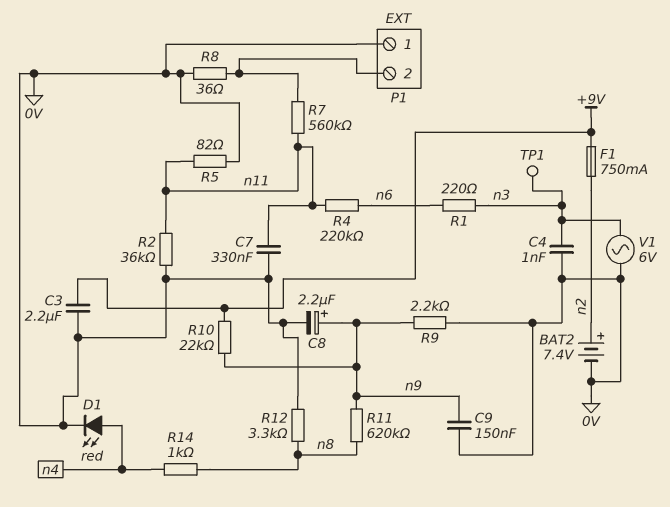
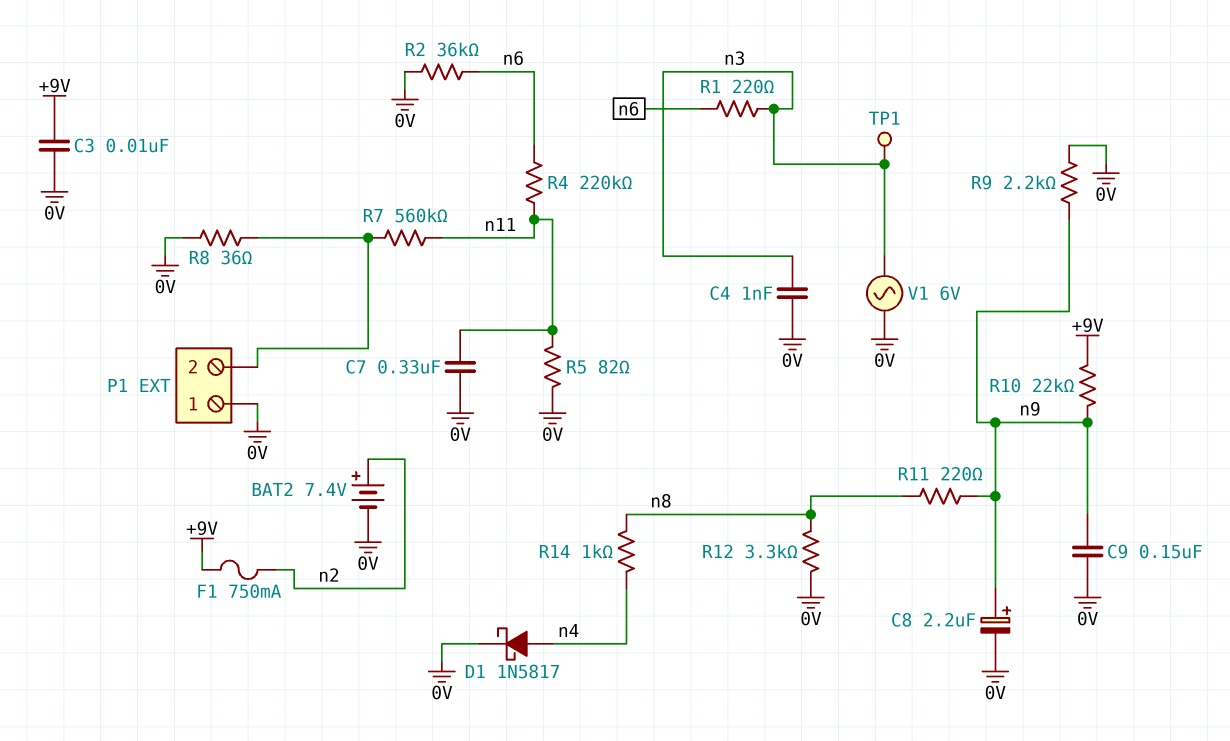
C3: 2.2uF (+9V, 0V) -> 10nF (+9V, 0V)
D1: LED red (A n4, K 0V) -> schottky 1N5817 (A n4, K 0V)
R2: 36k (0V, n11) -> 36k (0V, n6)
R11: 620k (n8, n9) -> 220 (n8, n9)

